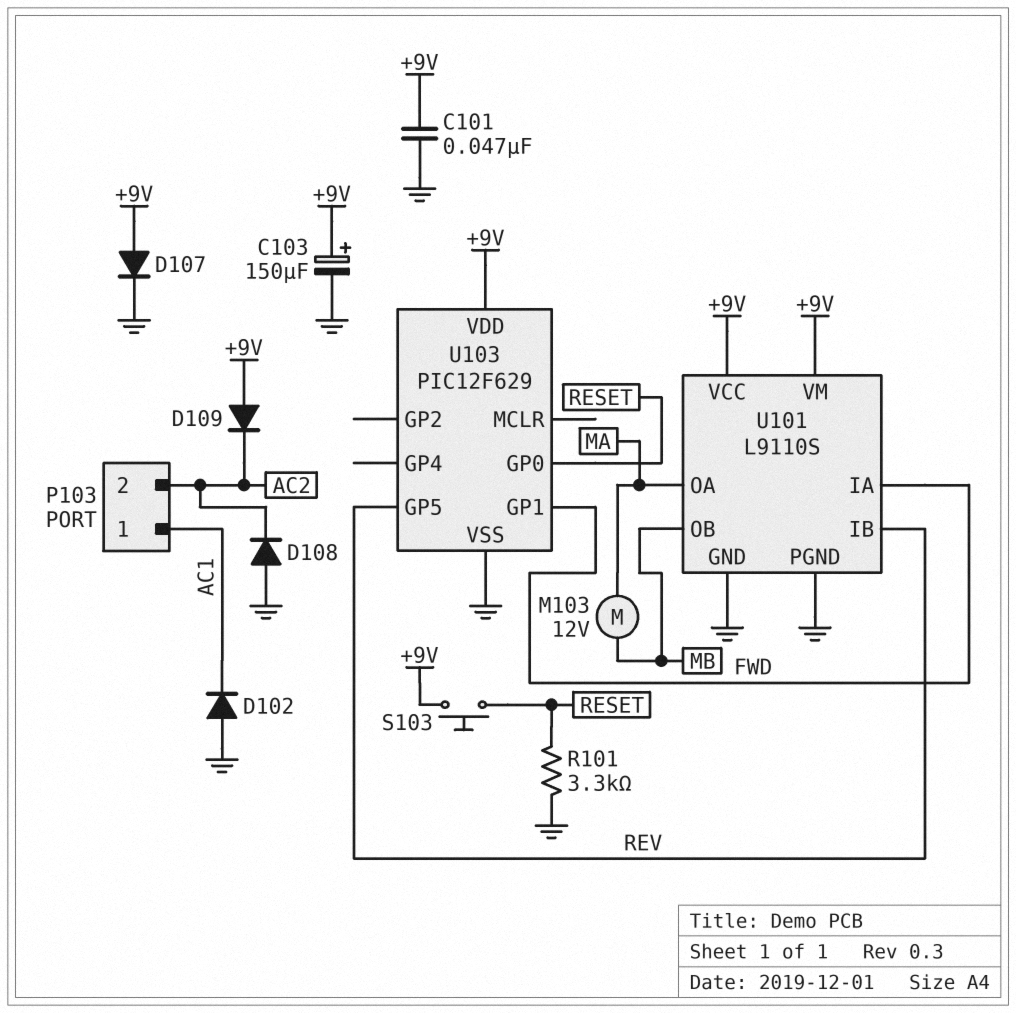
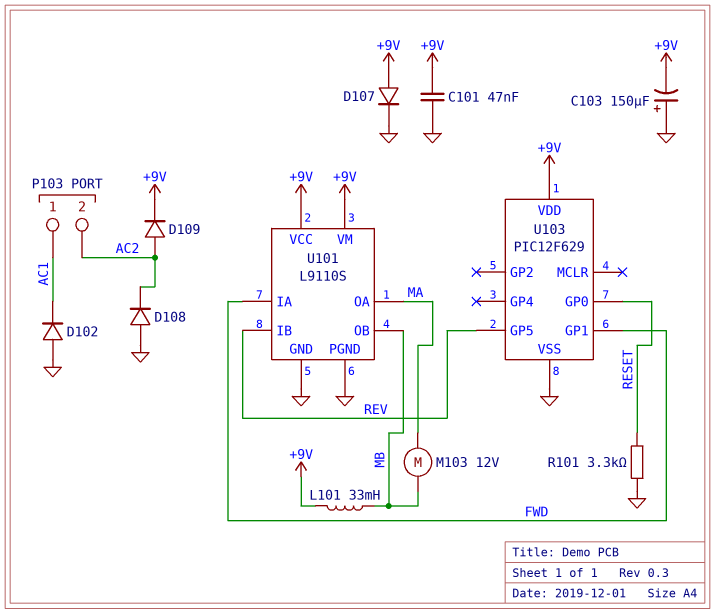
C103: 150uF (plus +9V, minus GND) -> 150uF (plus GND, minus +9V)
D109: diode (A +9V, K AC2) -> diode (A AC2, K +9V)
L101: none -> 33mH (+9V, MB)
S103: button (+9V, RESET) -> none

